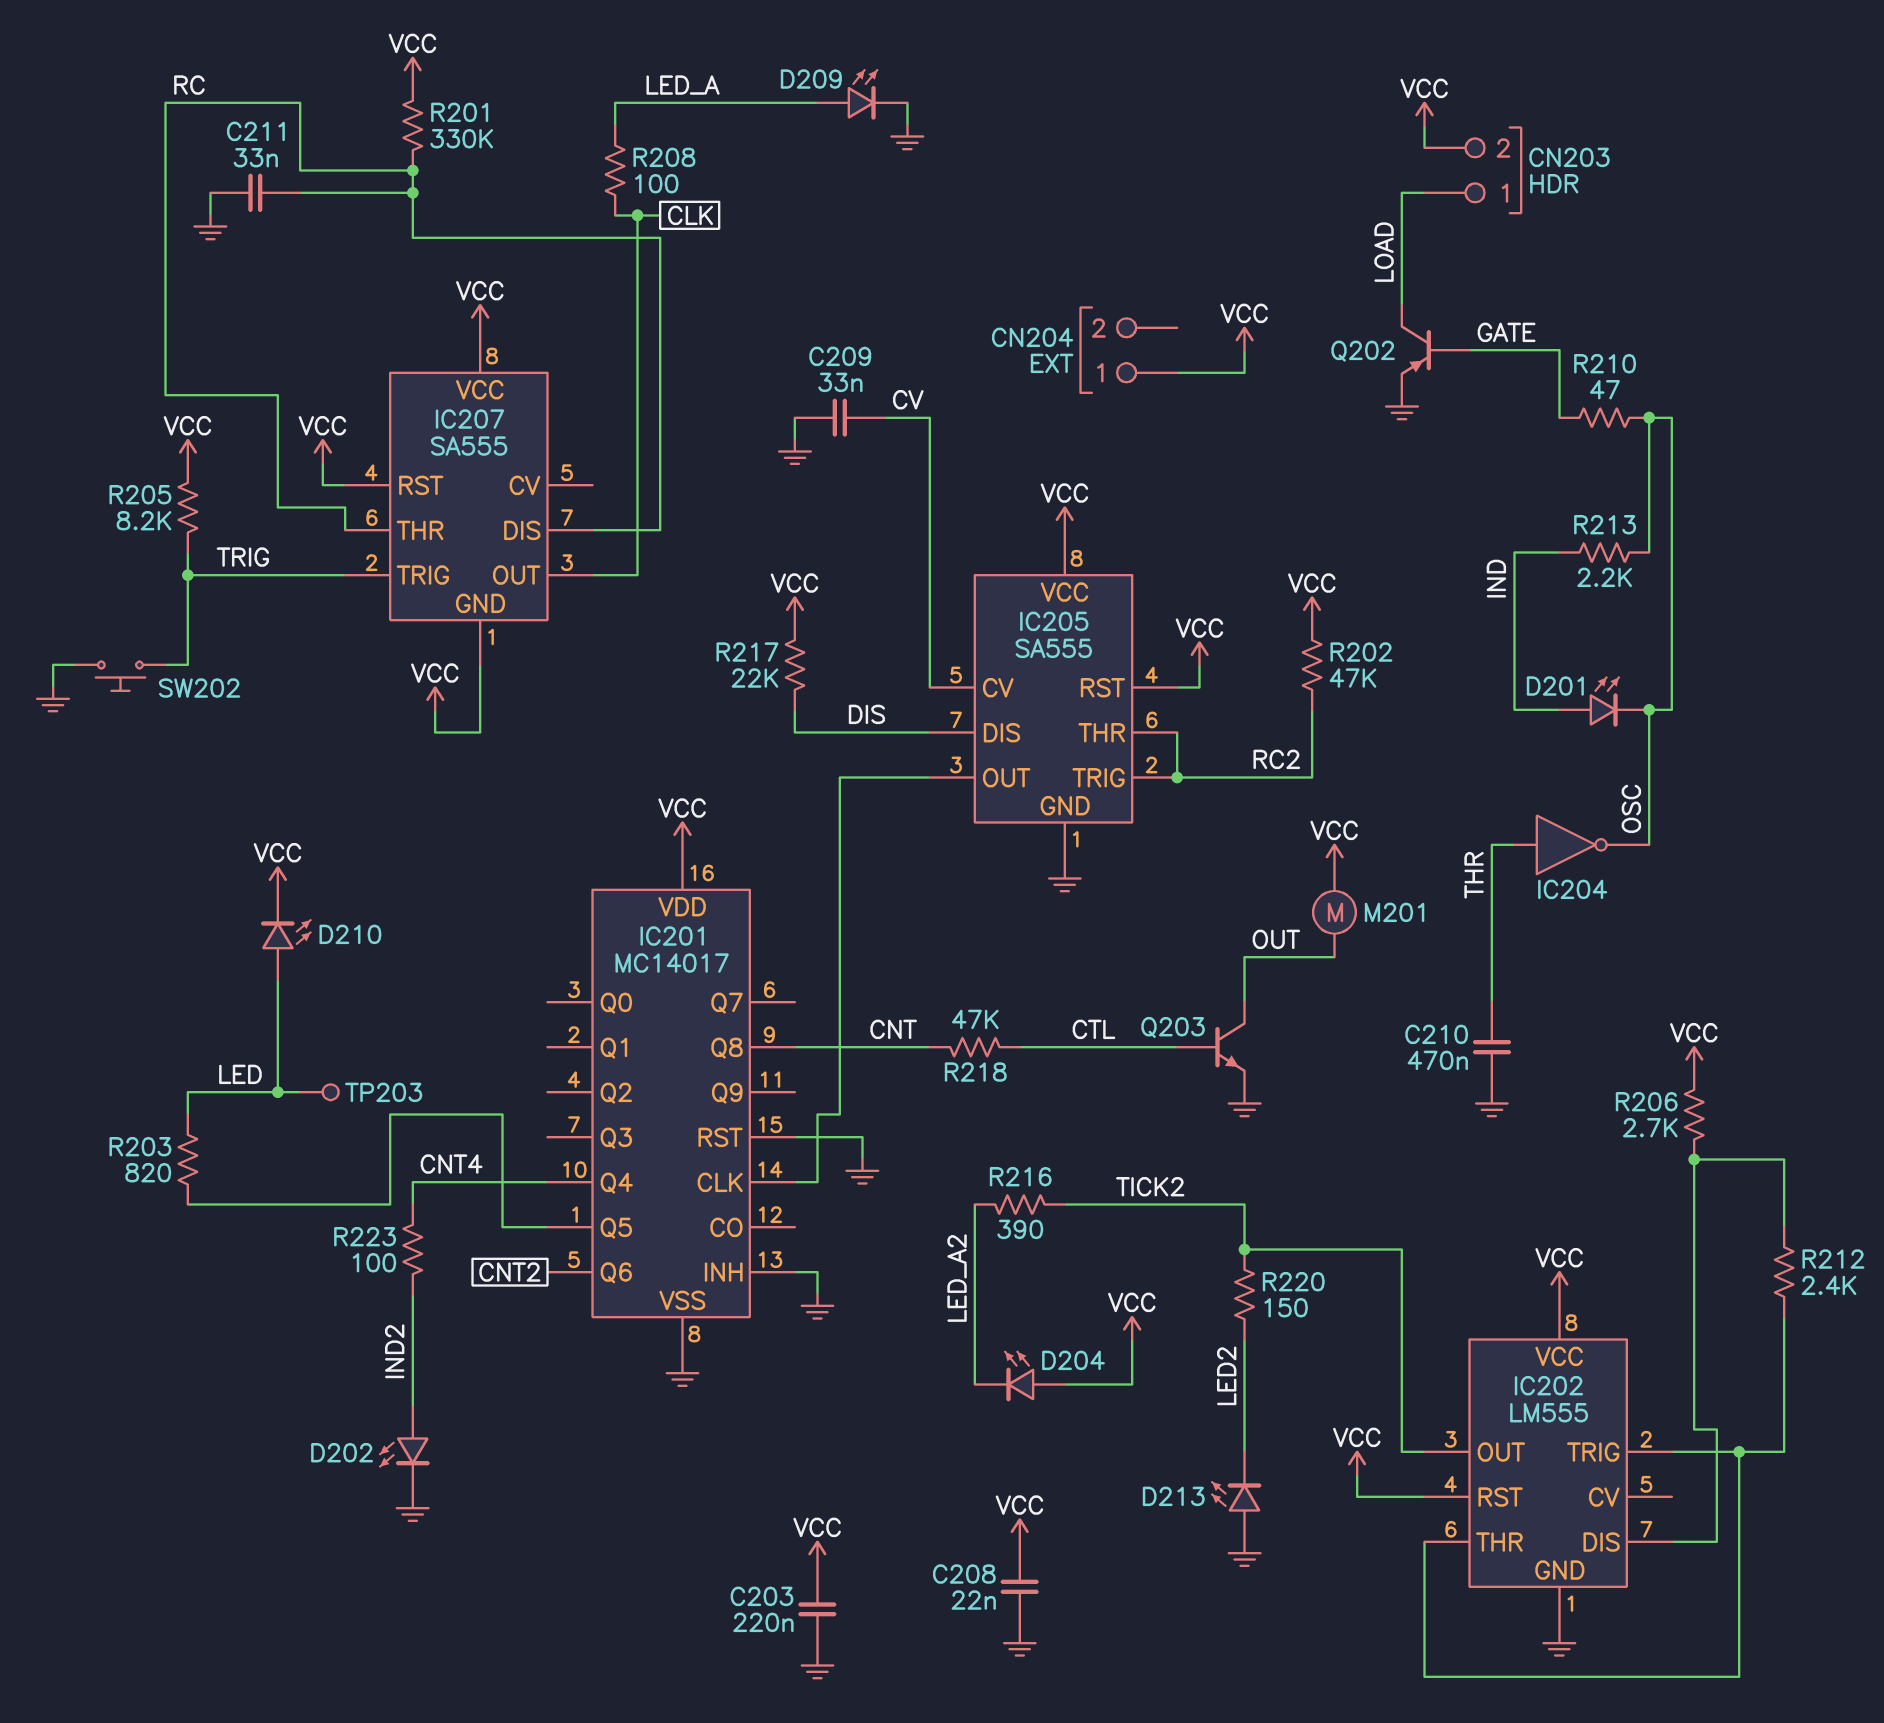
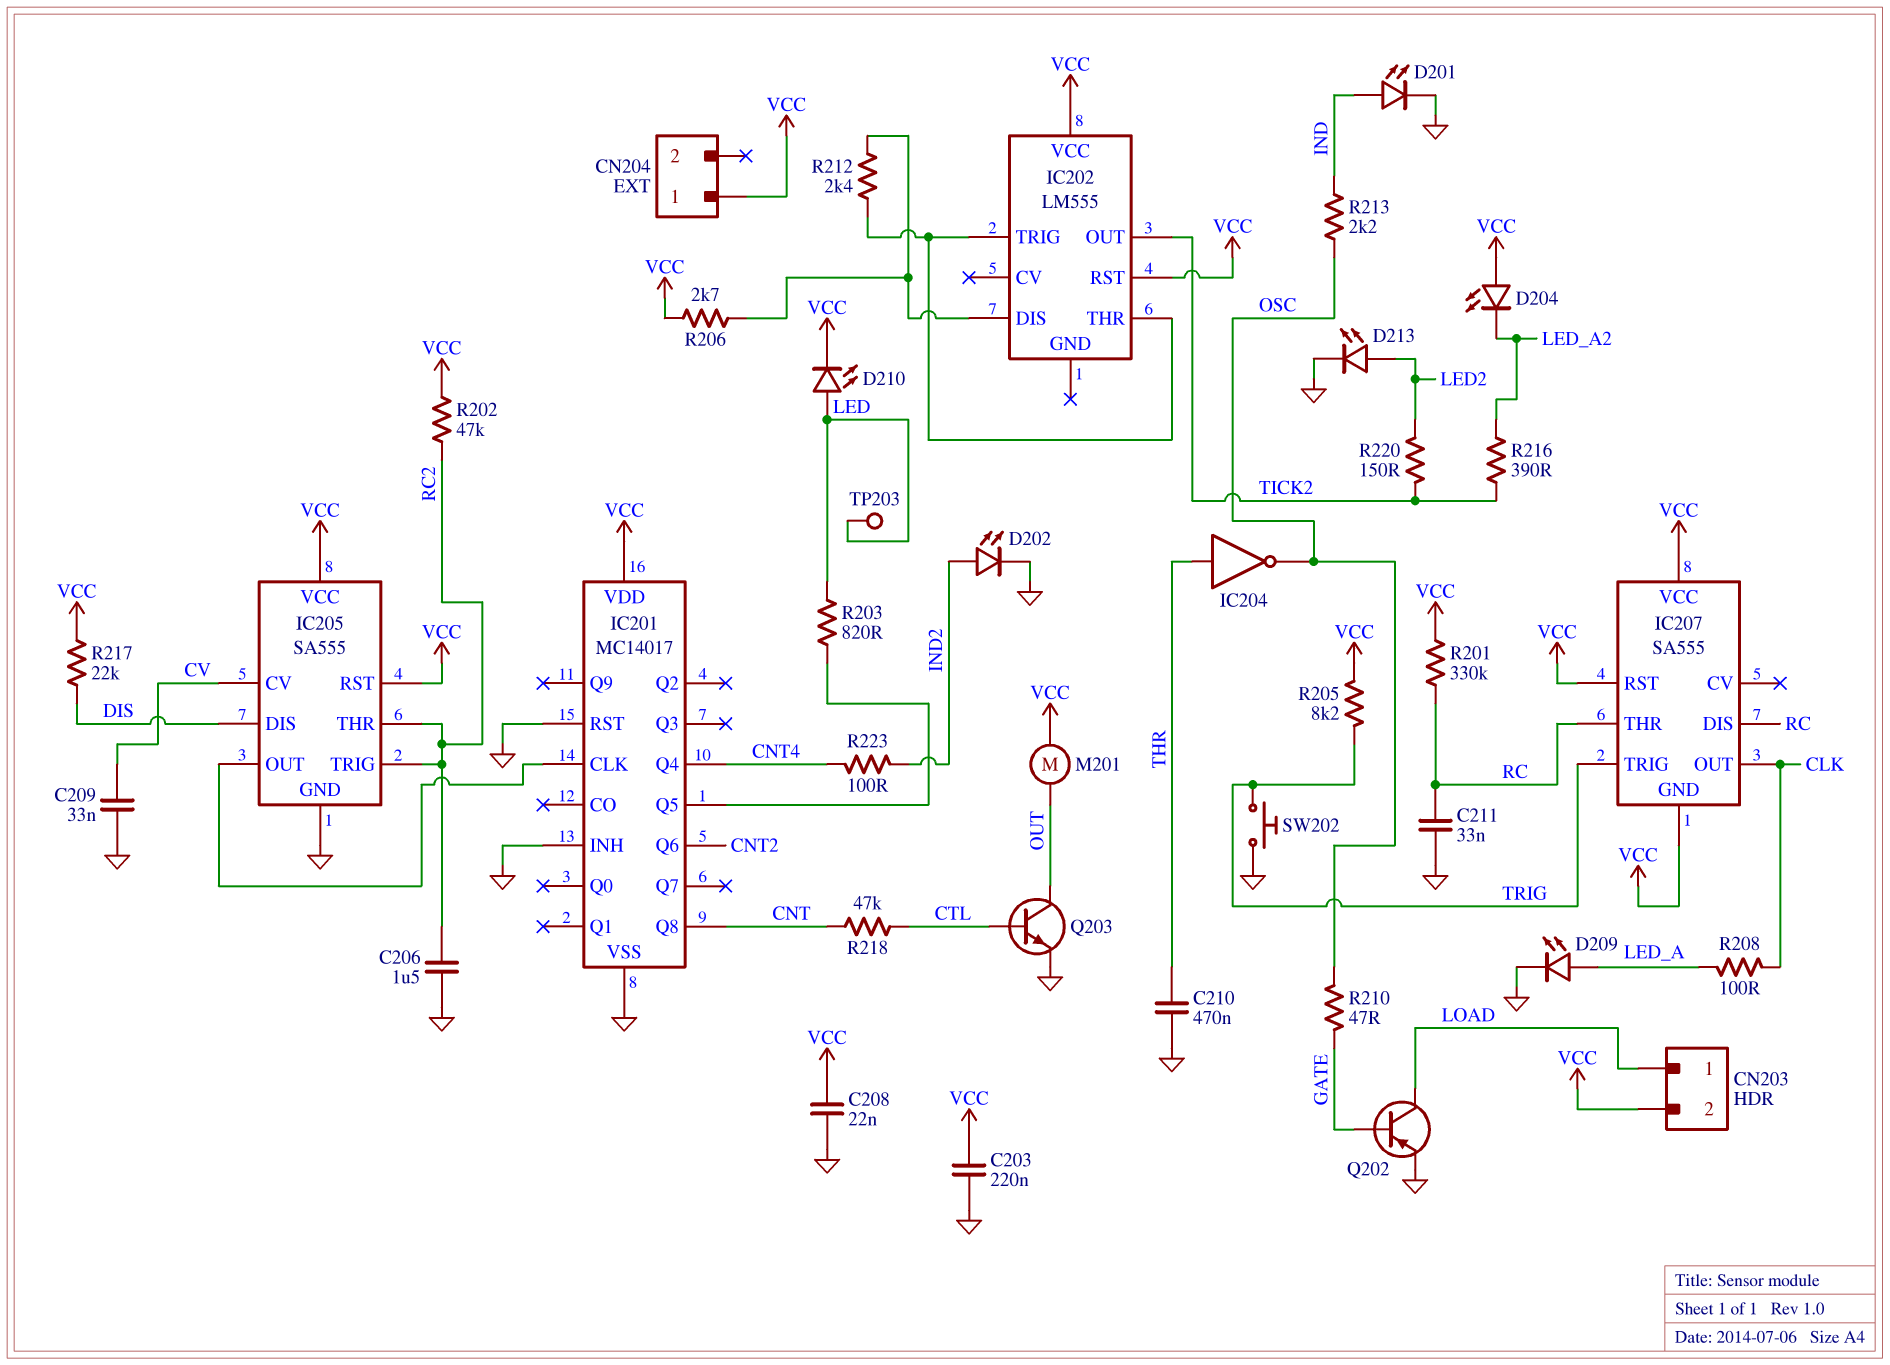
C206: none -> 1.5uF (GND, RC2)
D201: LED (A IND, K OSC) -> LED (A IND, K GND)
D213: LED (A GND, K LED2) -> LED (A LED2, K GND)
IC202 pin GND: GND -> none

